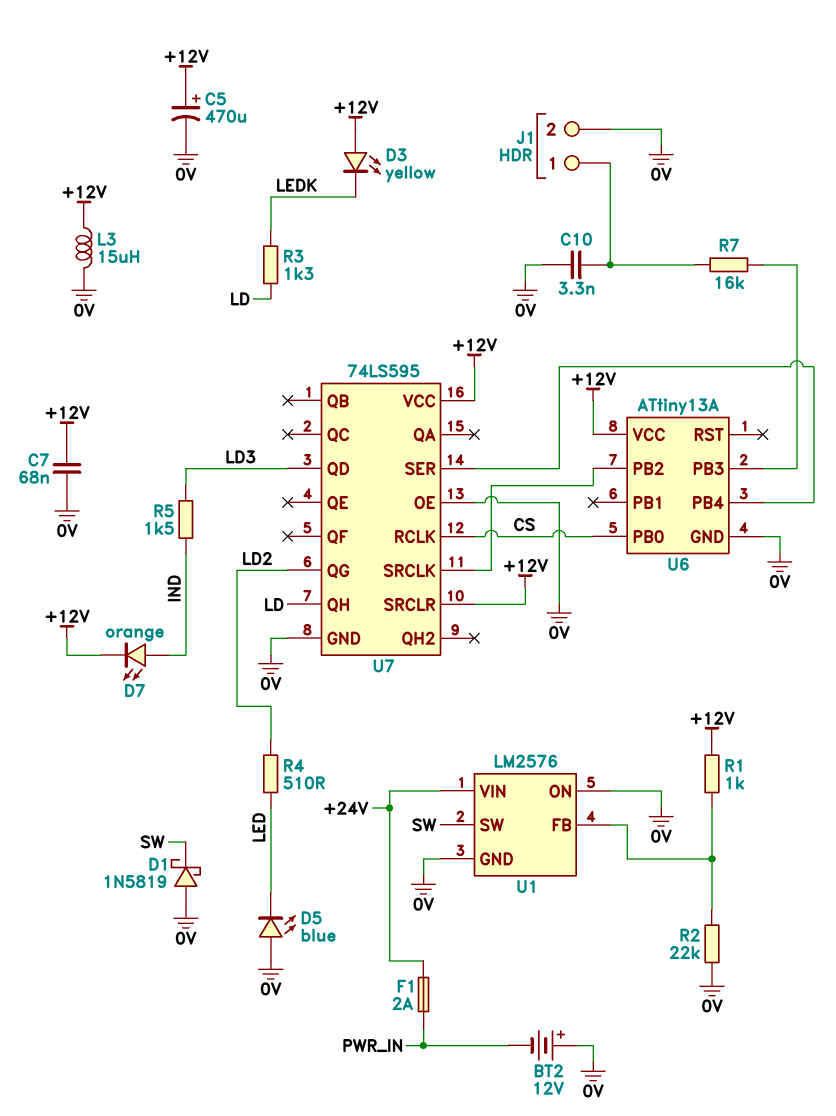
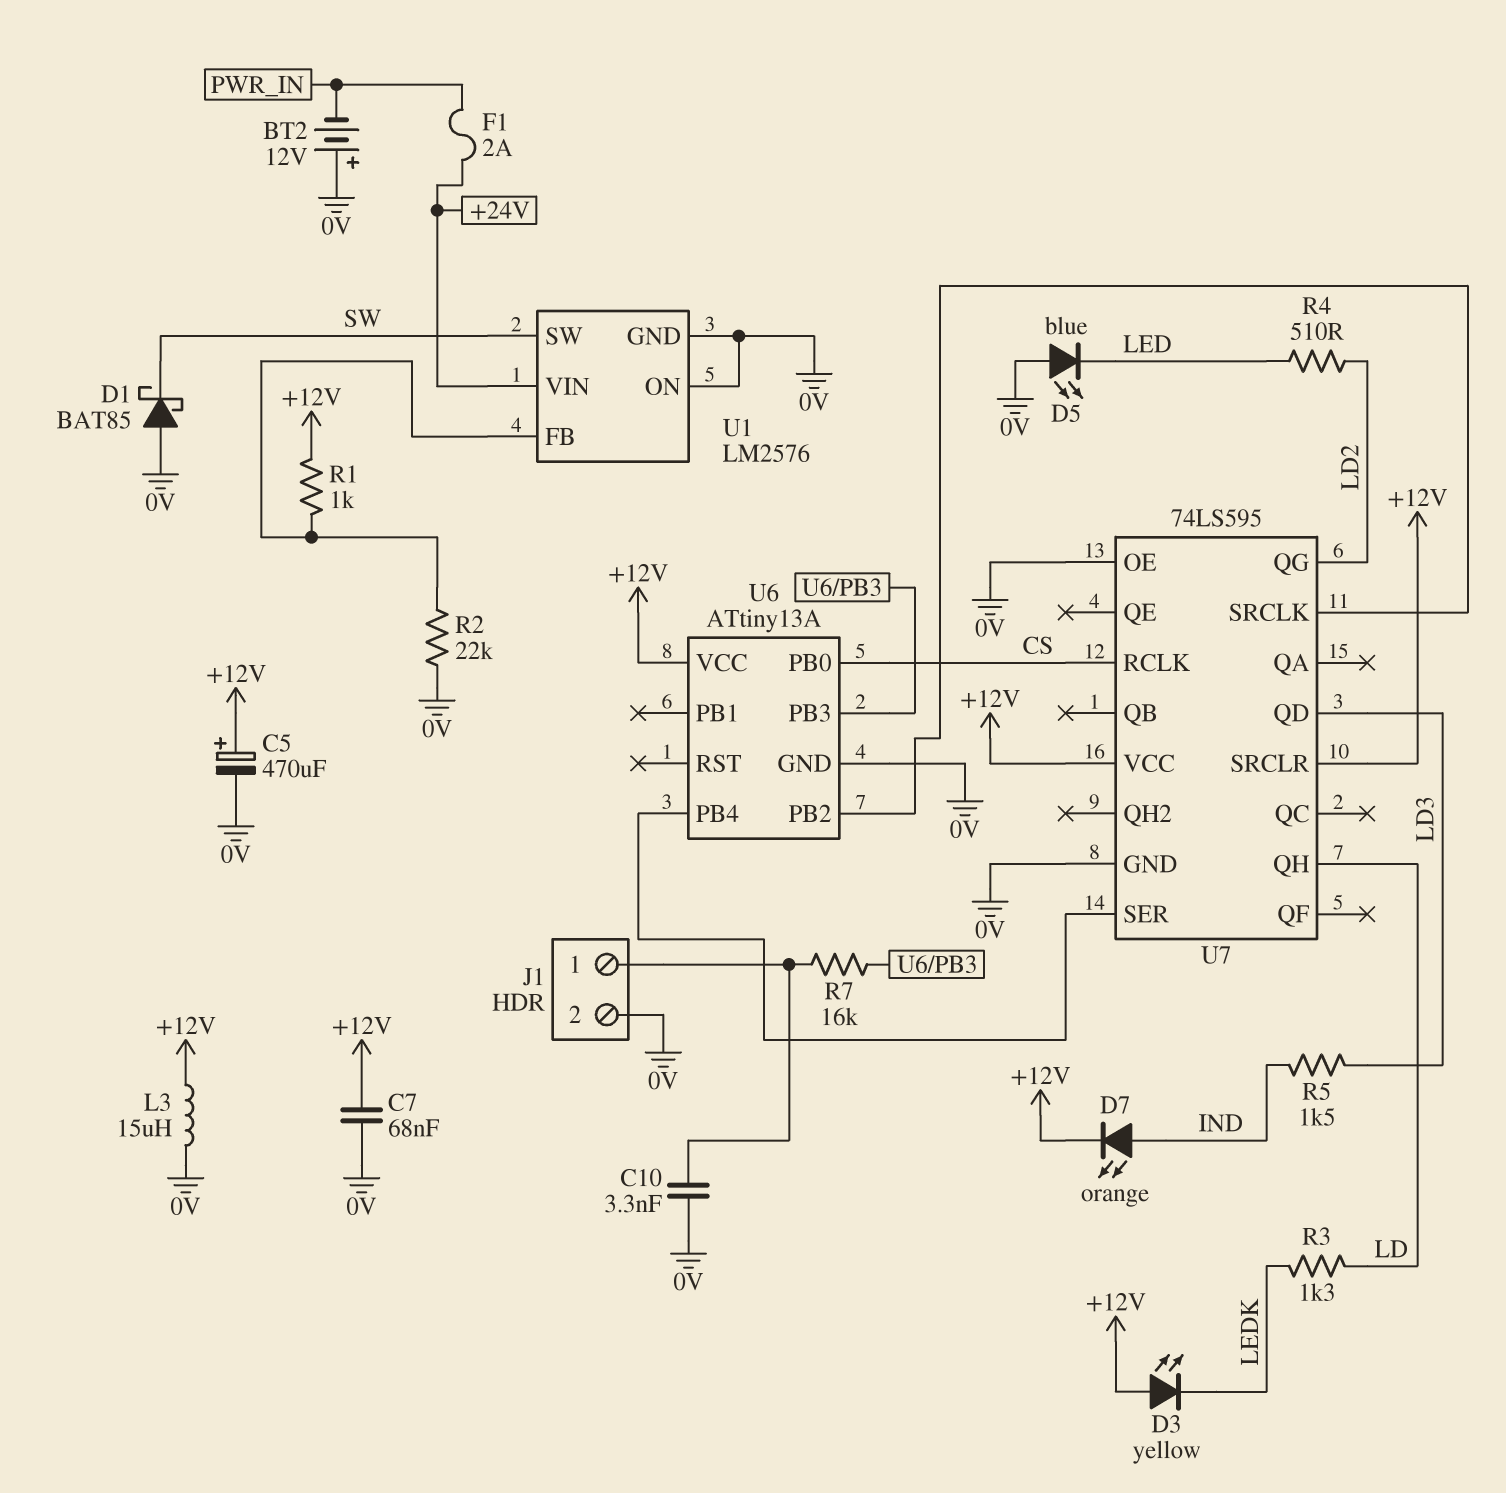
D1: schottky 1N5819 (A 0V, K SW) -> schottky BAT85 (A 0V, K SW)

